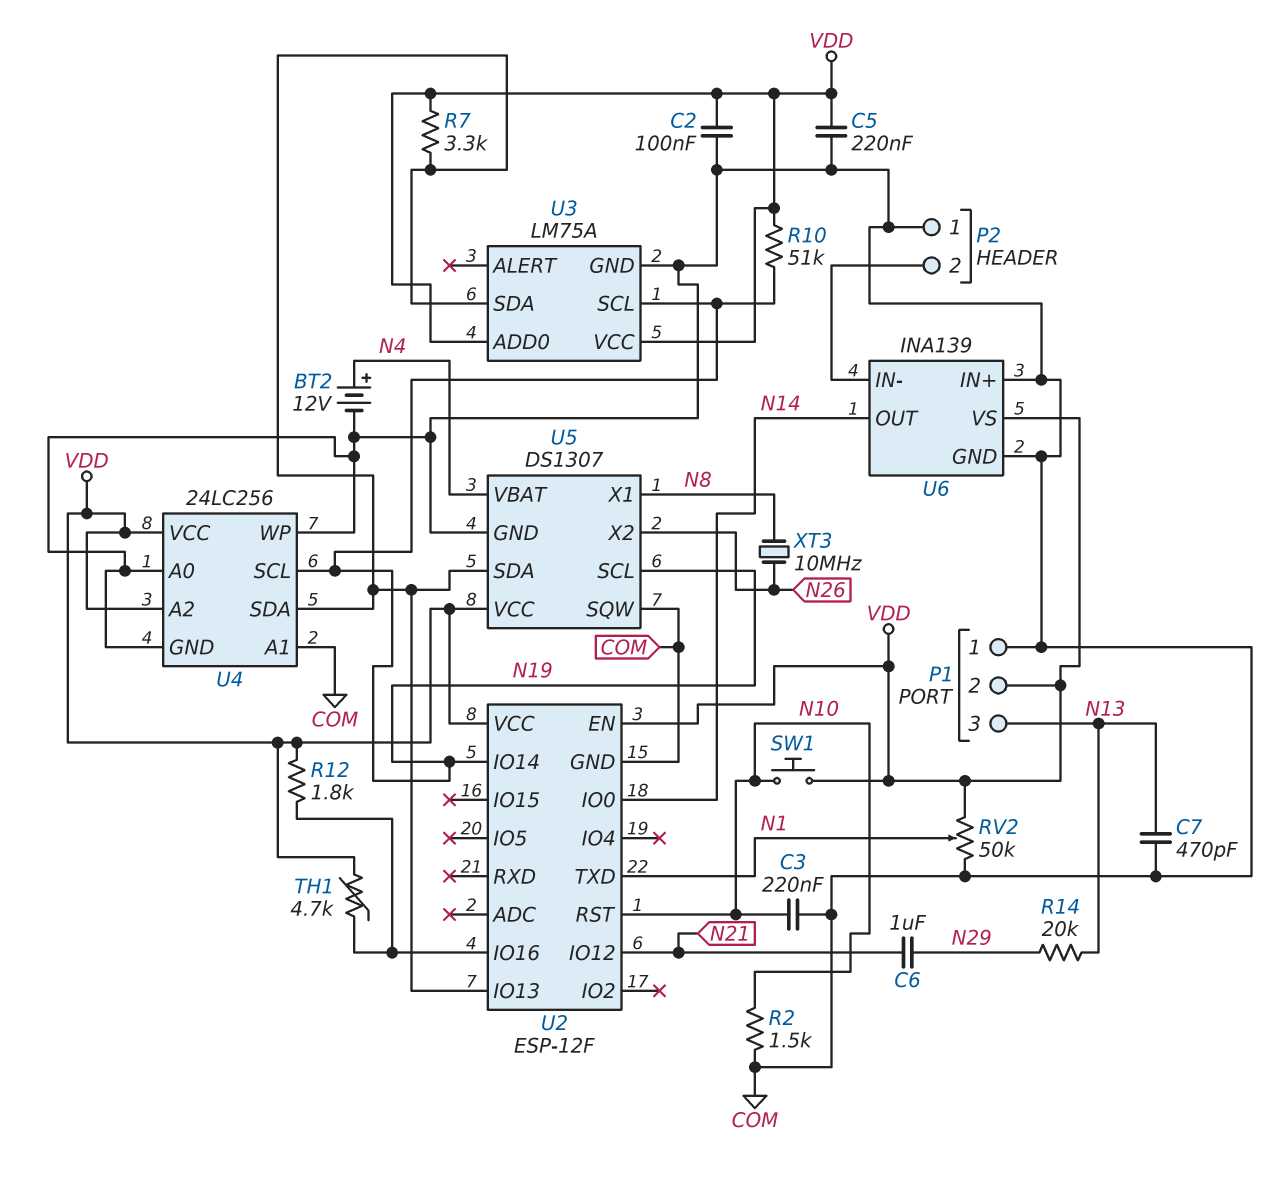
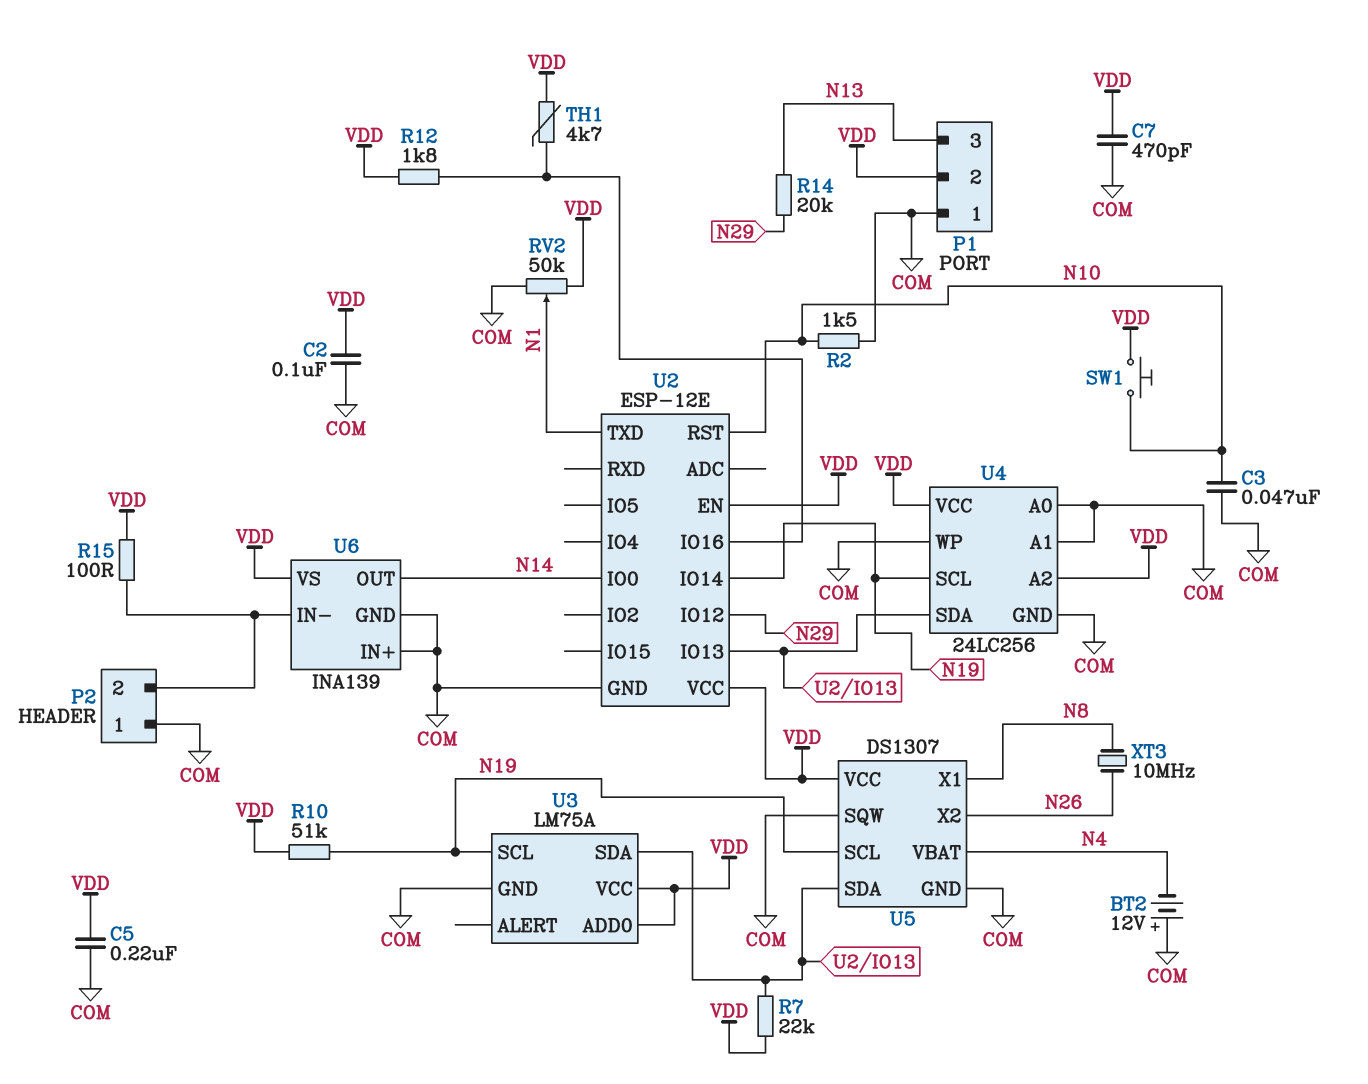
BT2: 12V (plus N4, minus COM) -> 12V (plus COM, minus N4)
C3: 220nF (COM, N10) -> 47nF (COM, N10)
C6: 1uF (N21, N29) -> none
C7: 470pF (COM, N13) -> 470pF (COM, VDD)
R7: 3.3k (U2/IO13, VDD) -> 22k (U2/IO13, VDD)
R15: none -> 100 (P2/2, VDD)
U2: ESP-12F -> ESP-12E
U2 pin IO12: N21 -> N29

